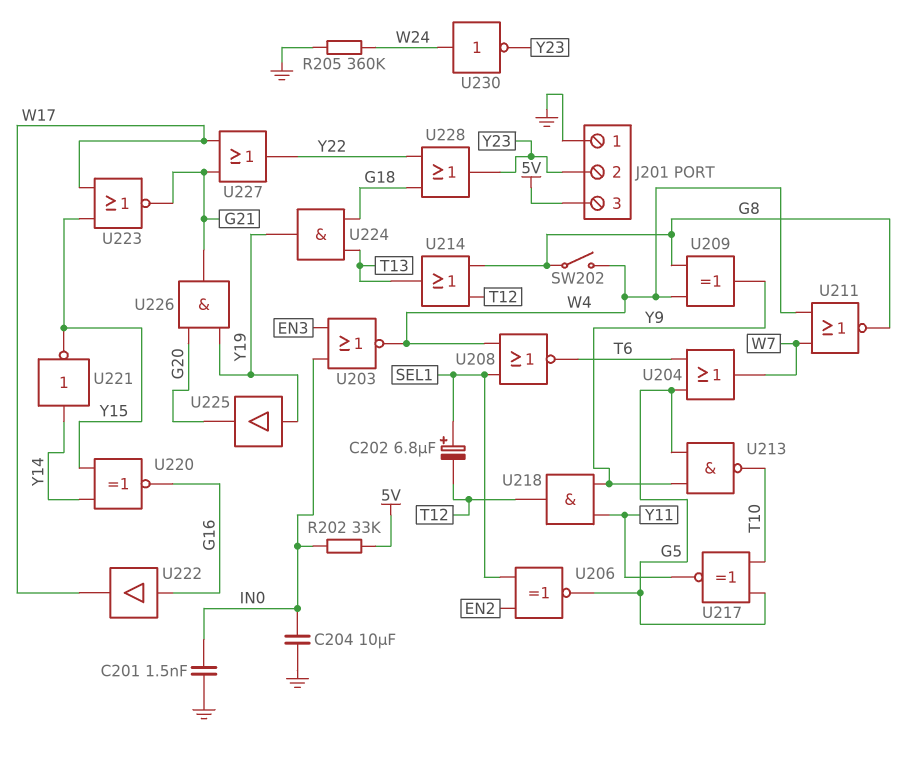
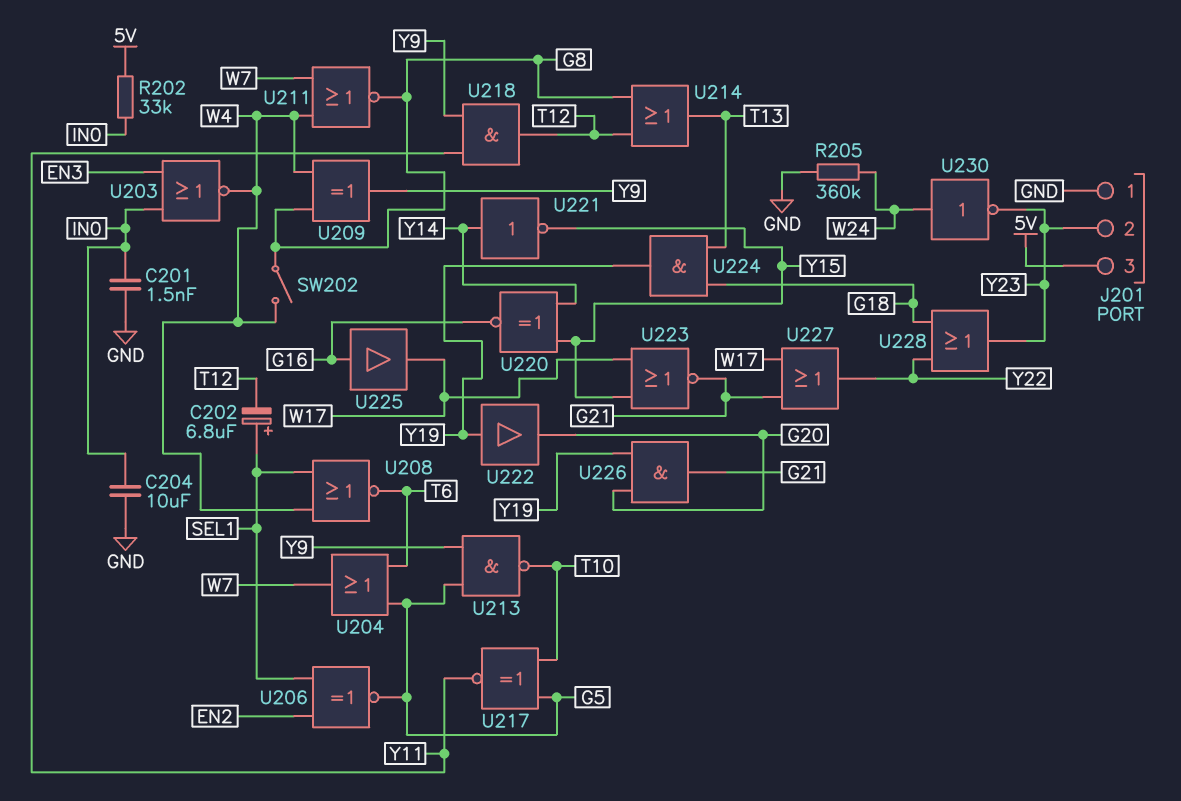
U222: buffer (in G16, out W17) -> buffer (in Y19, out G20)
U225: buffer (in Y19, out G20) -> buffer (in G16, out W17)

